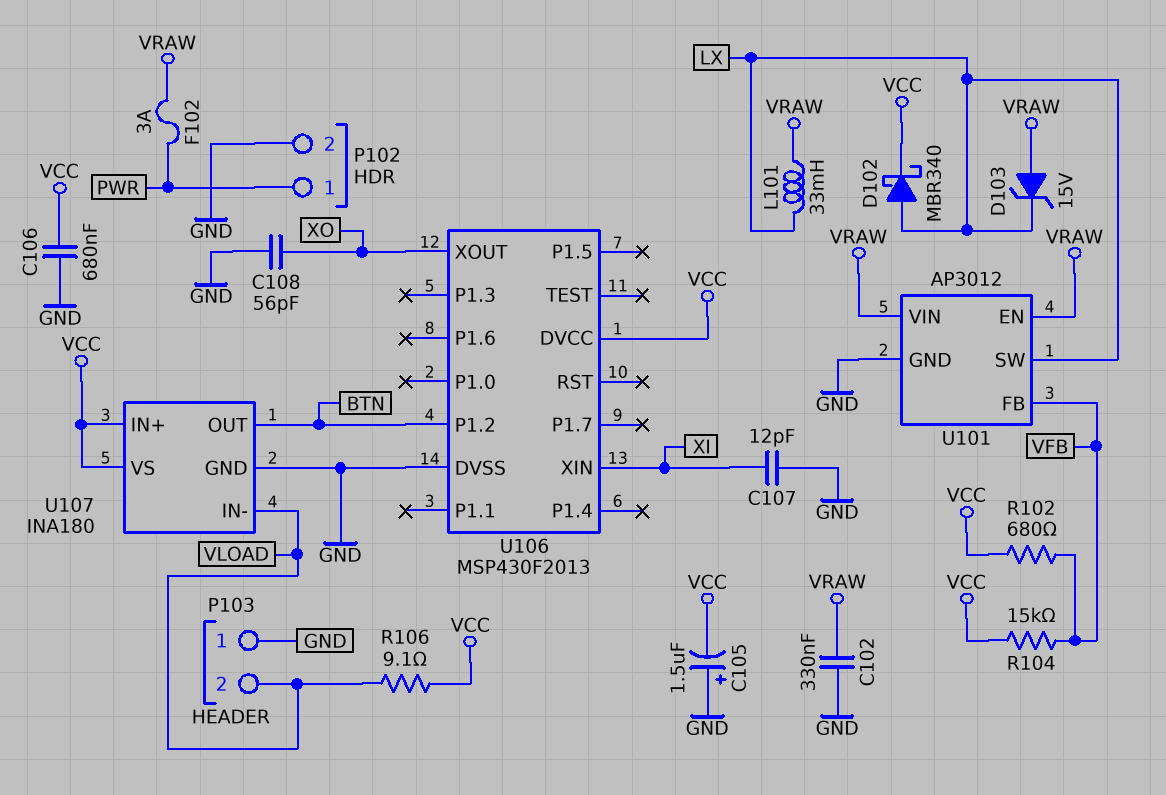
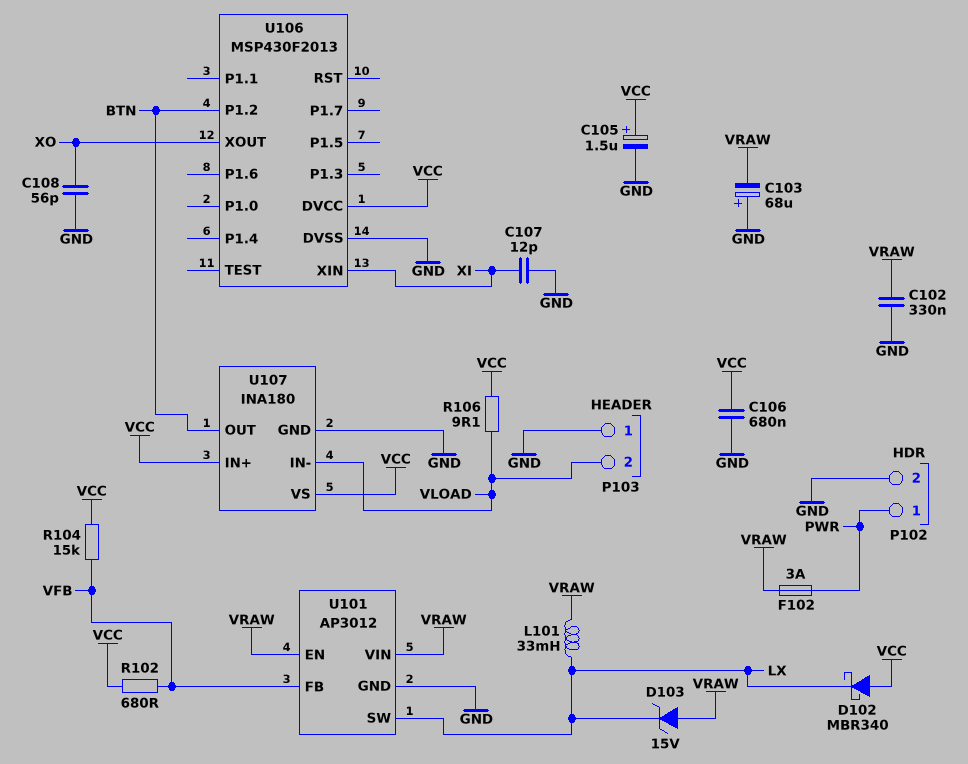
C103: none -> 68uF (plus GND, minus VRAW)
C105: 1.5uF (plus GND, minus VCC) -> 1.5uF (plus VCC, minus GND)
D102: schottky MBR340 (A LX, K VCC) -> schottky MBR340 (A VCC, K LX)

